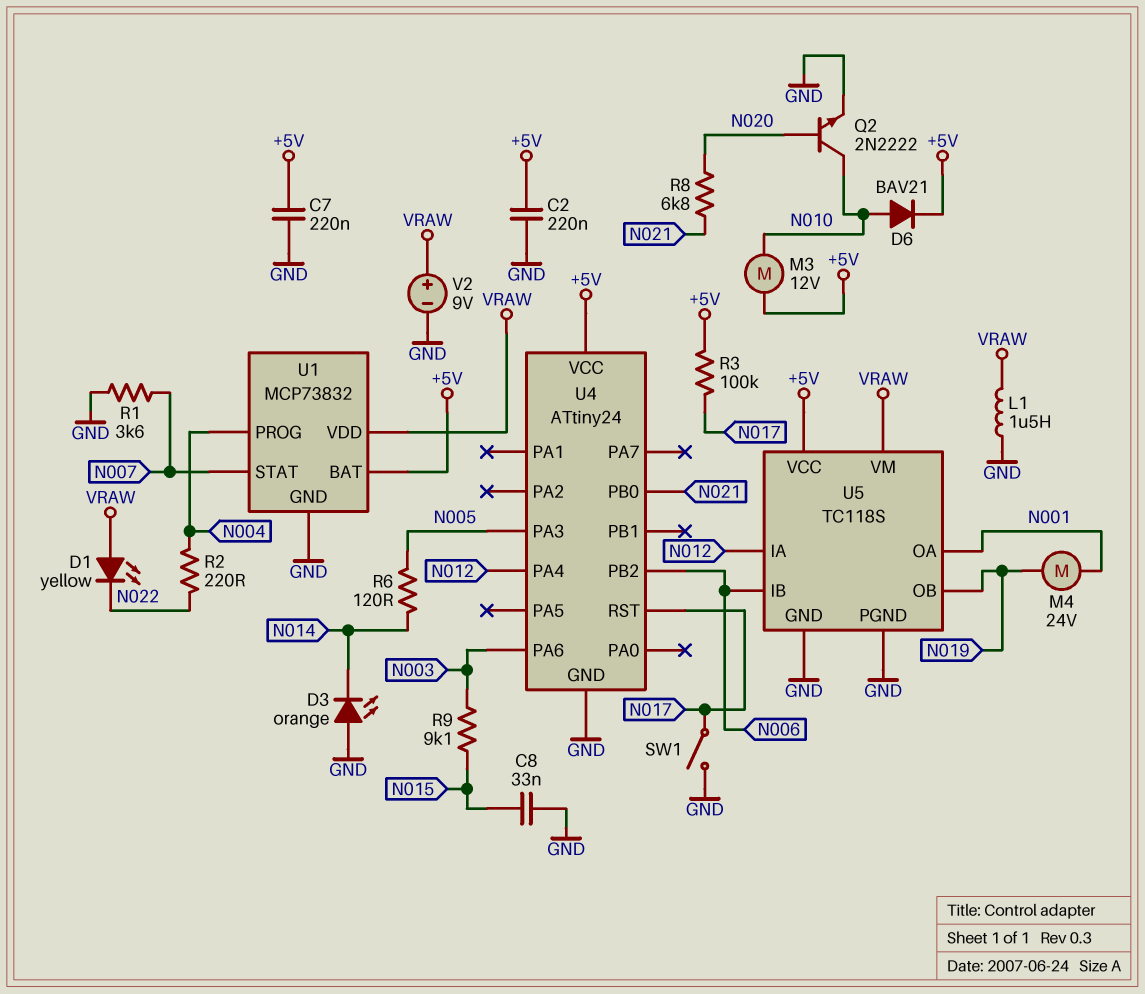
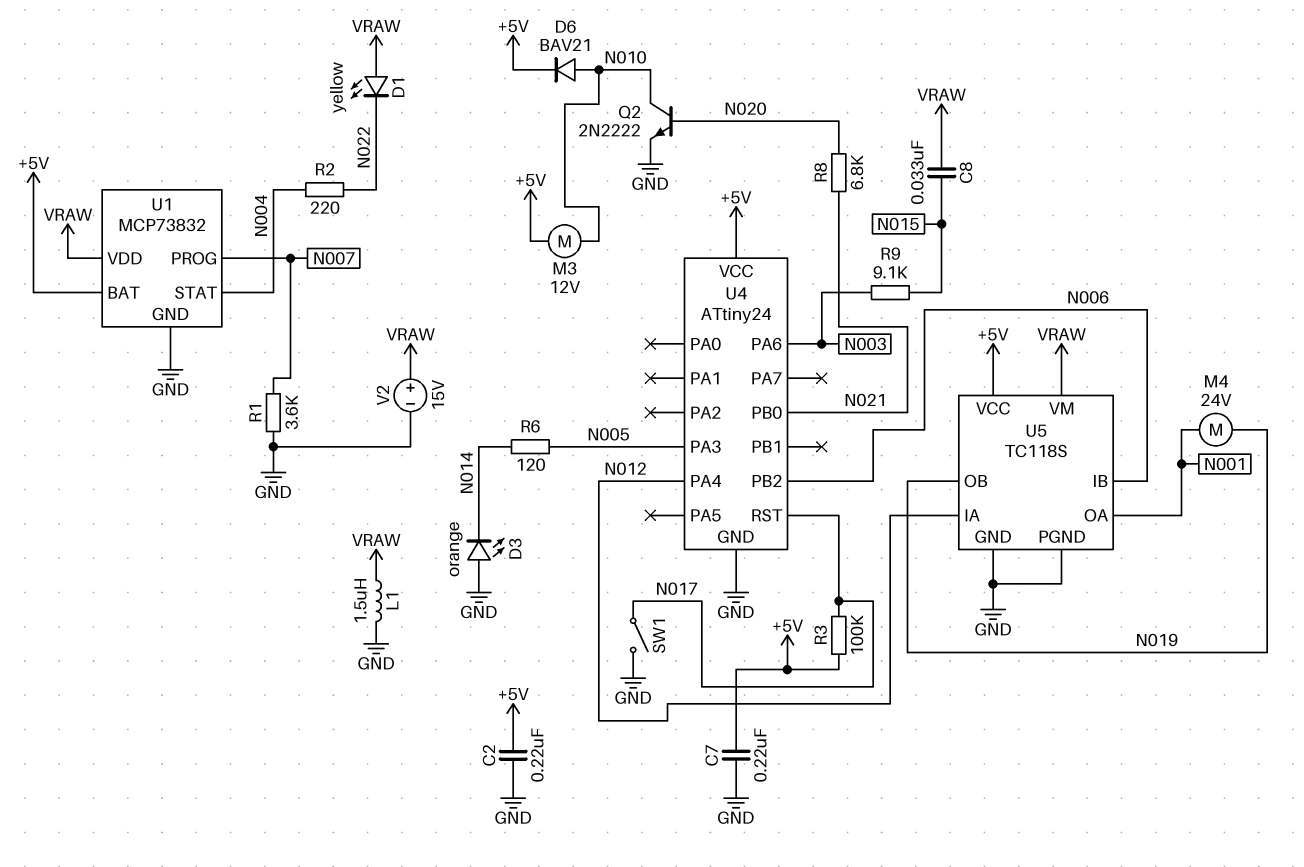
C8: 33nF (GND, N015) -> 33nF (N015, VRAW)
U1 pin PROG: N004 -> N007
U1 pin STAT: N007 -> N004
V2: 9V (plus VRAW, minus GND) -> 15V (plus VRAW, minus GND)

